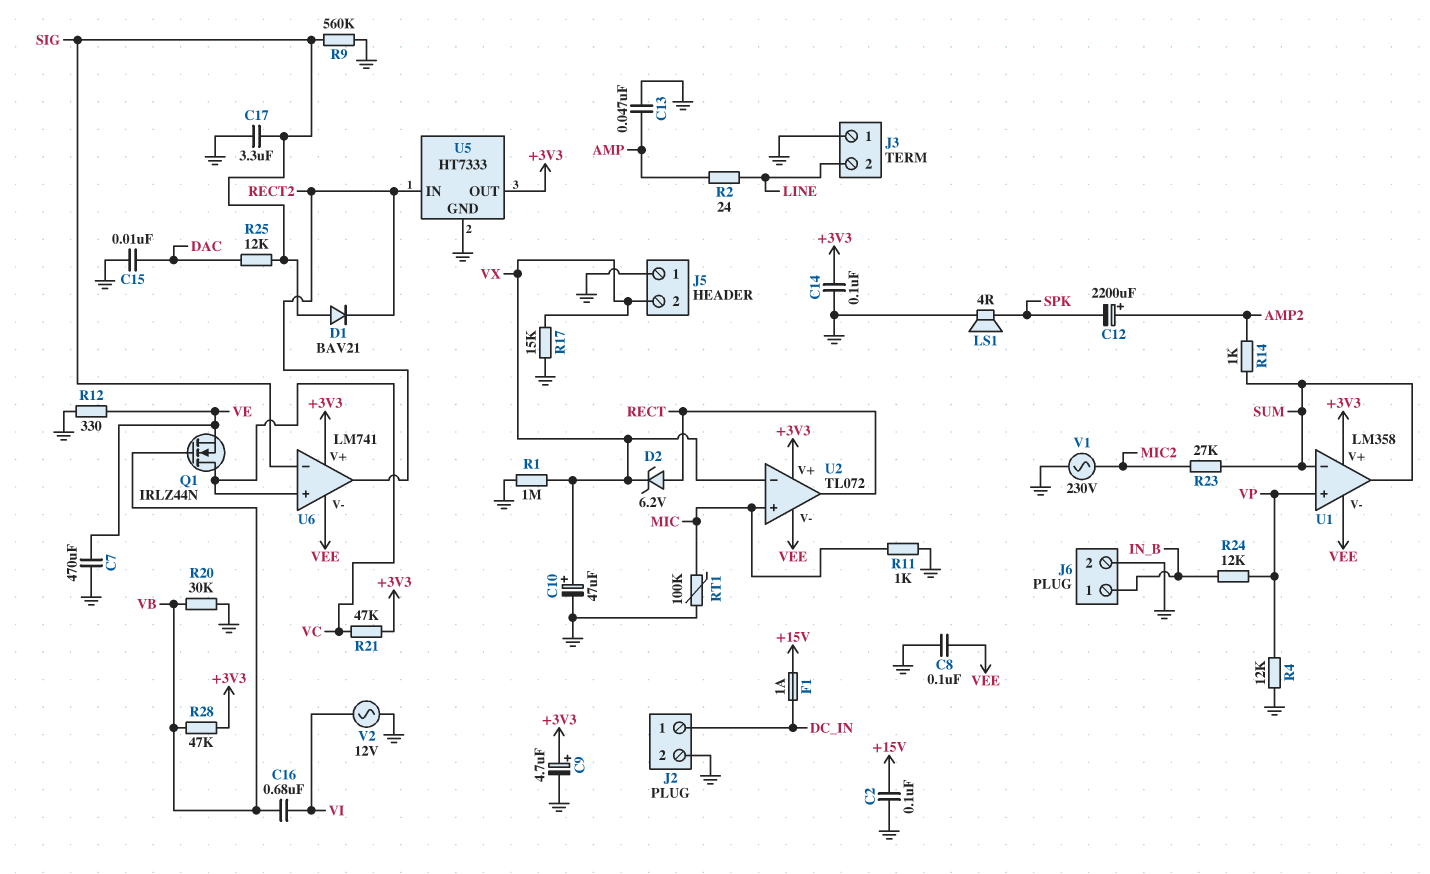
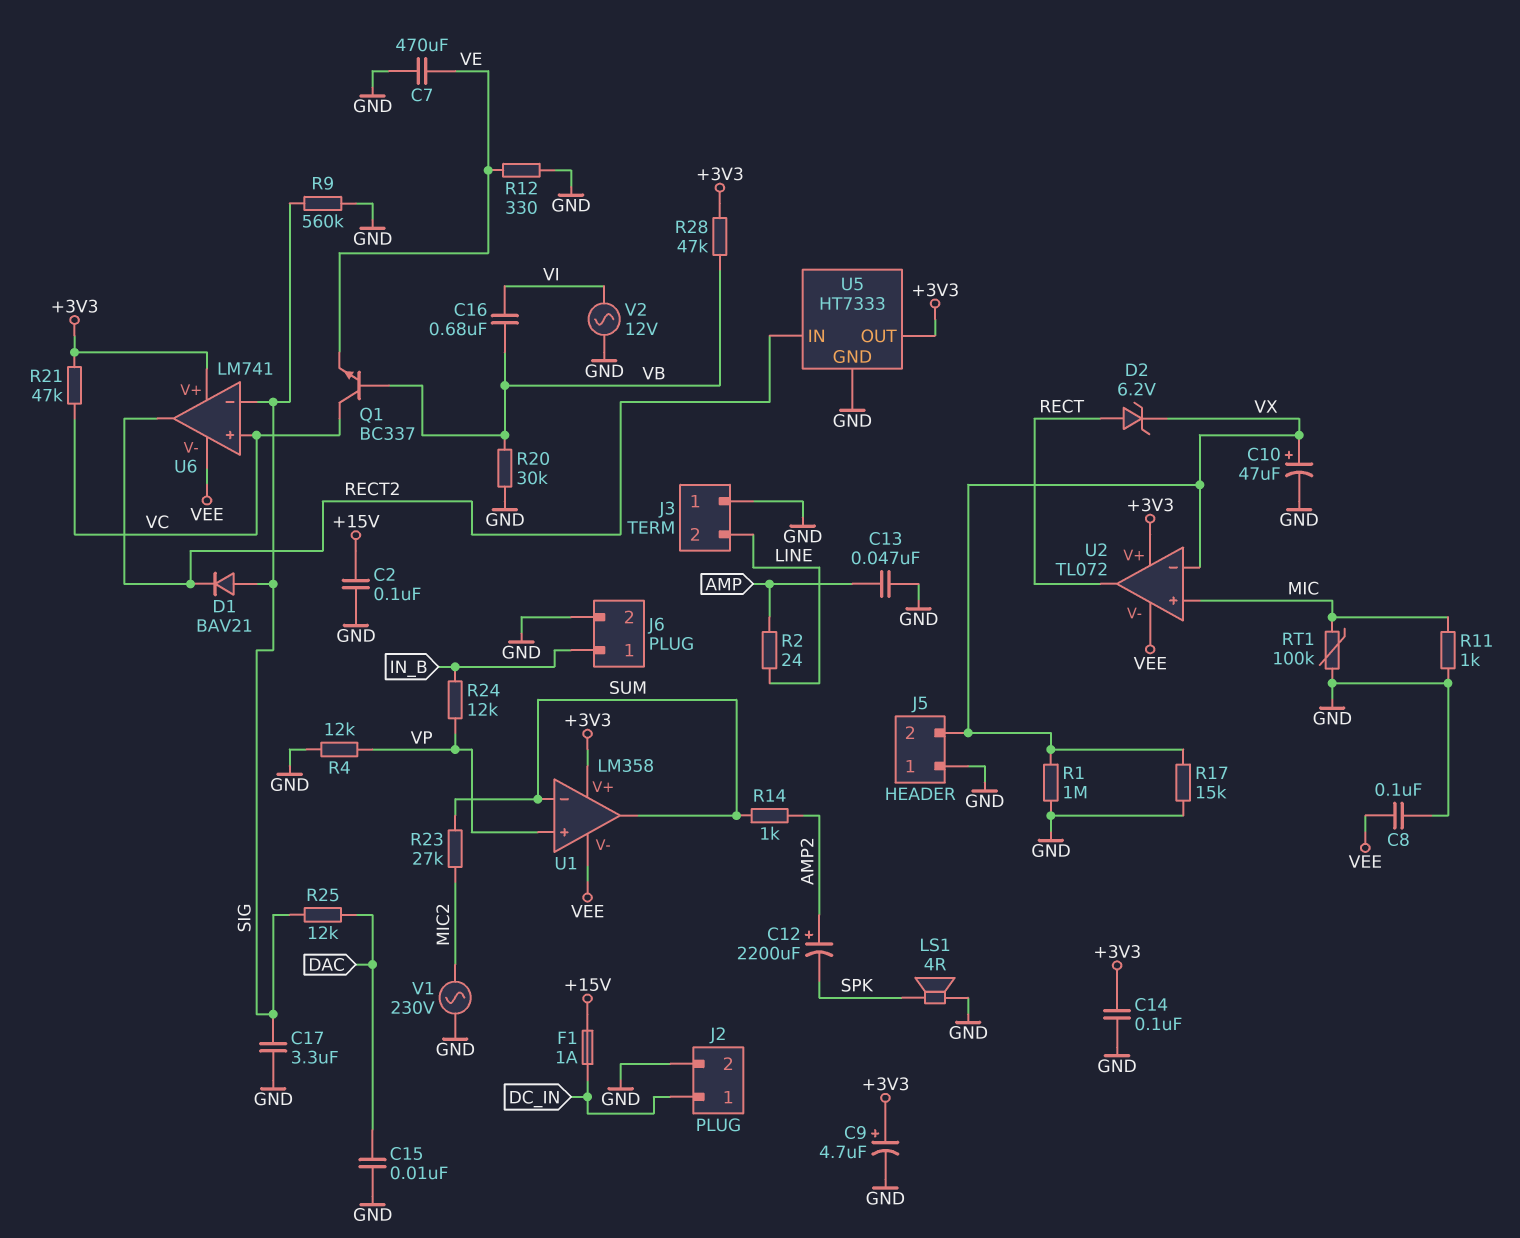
Q1: NMOS IRLZ44N (G VB, D VC, S VE) -> NPN BC337 (B VB, C VC, E VE)

